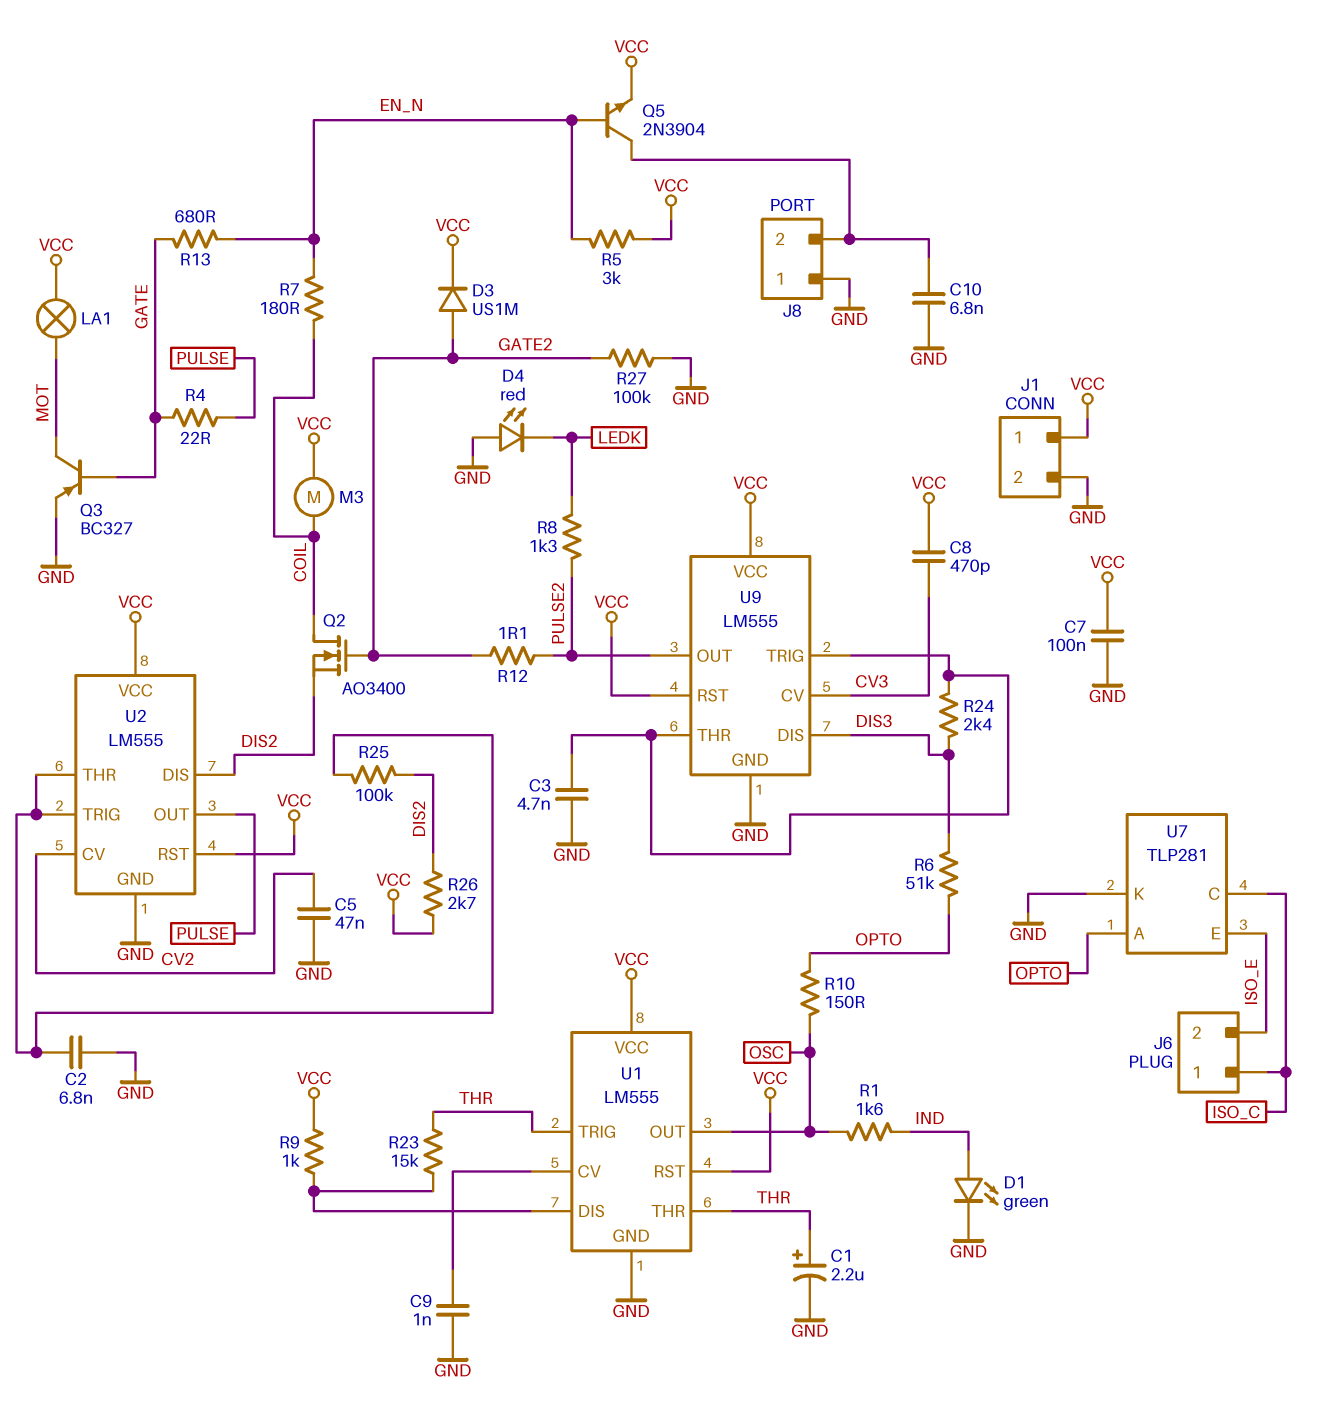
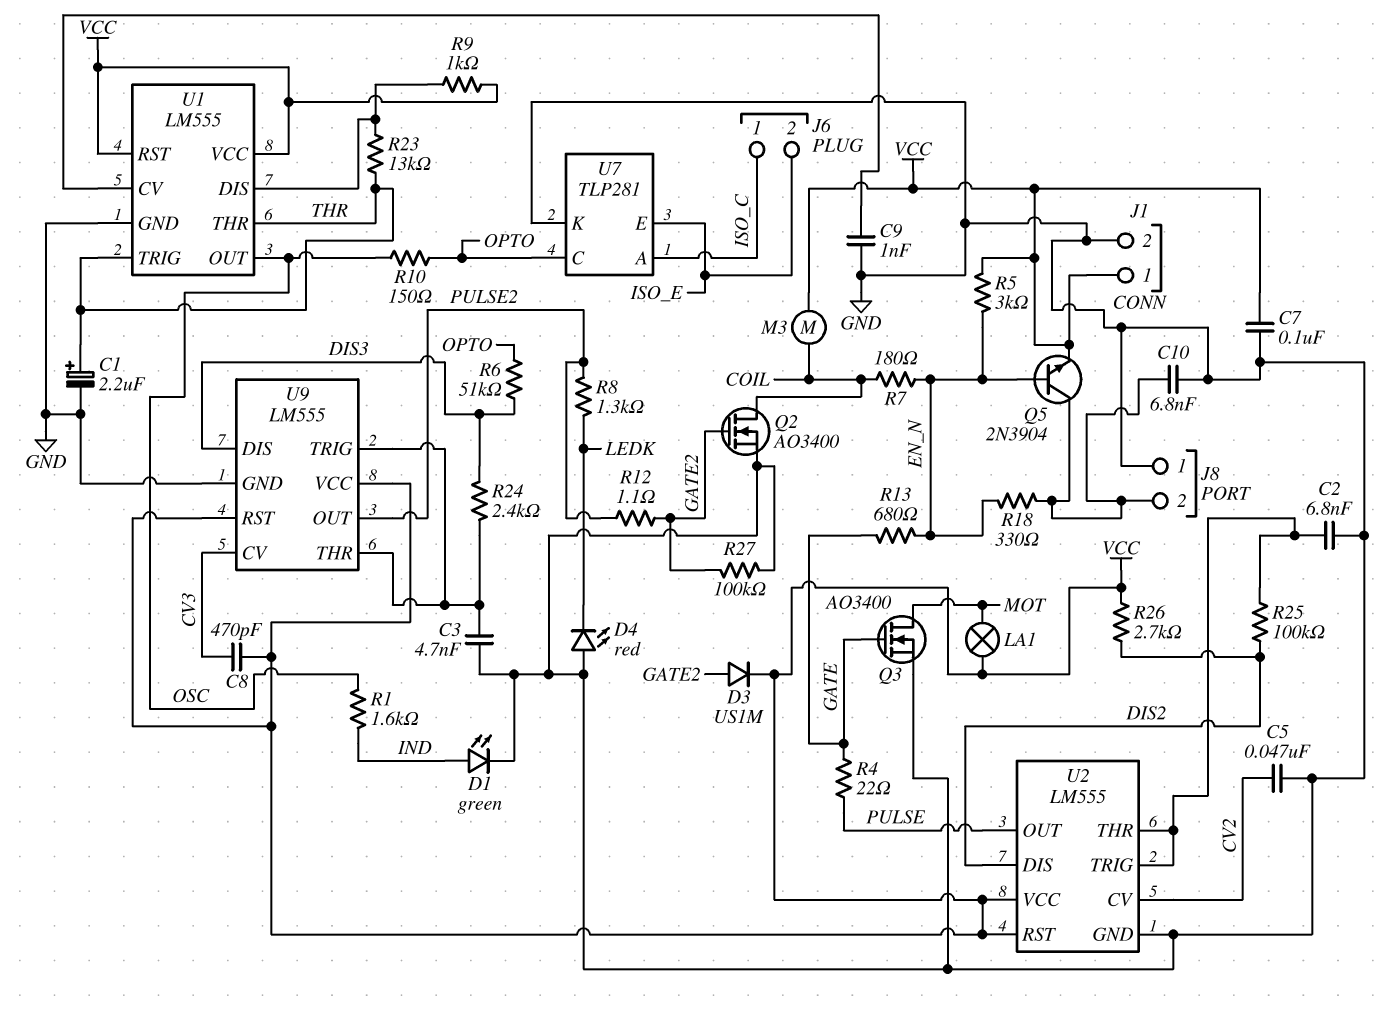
Q2: NMOS AO3400 (G GATE2, D COIL, S DIS2) -> NMOS AO3400 (G GATE2, D COIL, S GND)
Q3: PNP BC327 (B GATE, C MOT, E GND) -> NMOS AO3400 (G GATE, D MOT, S GND)
R18: none -> 330 (EN_N, J8/2)
R23: 15k (THR, U1/DIS) -> 13k (THR, U1/DIS)
U7 pin A: OPTO -> ISO_C
U7 pin C: ISO_C -> OPTO

